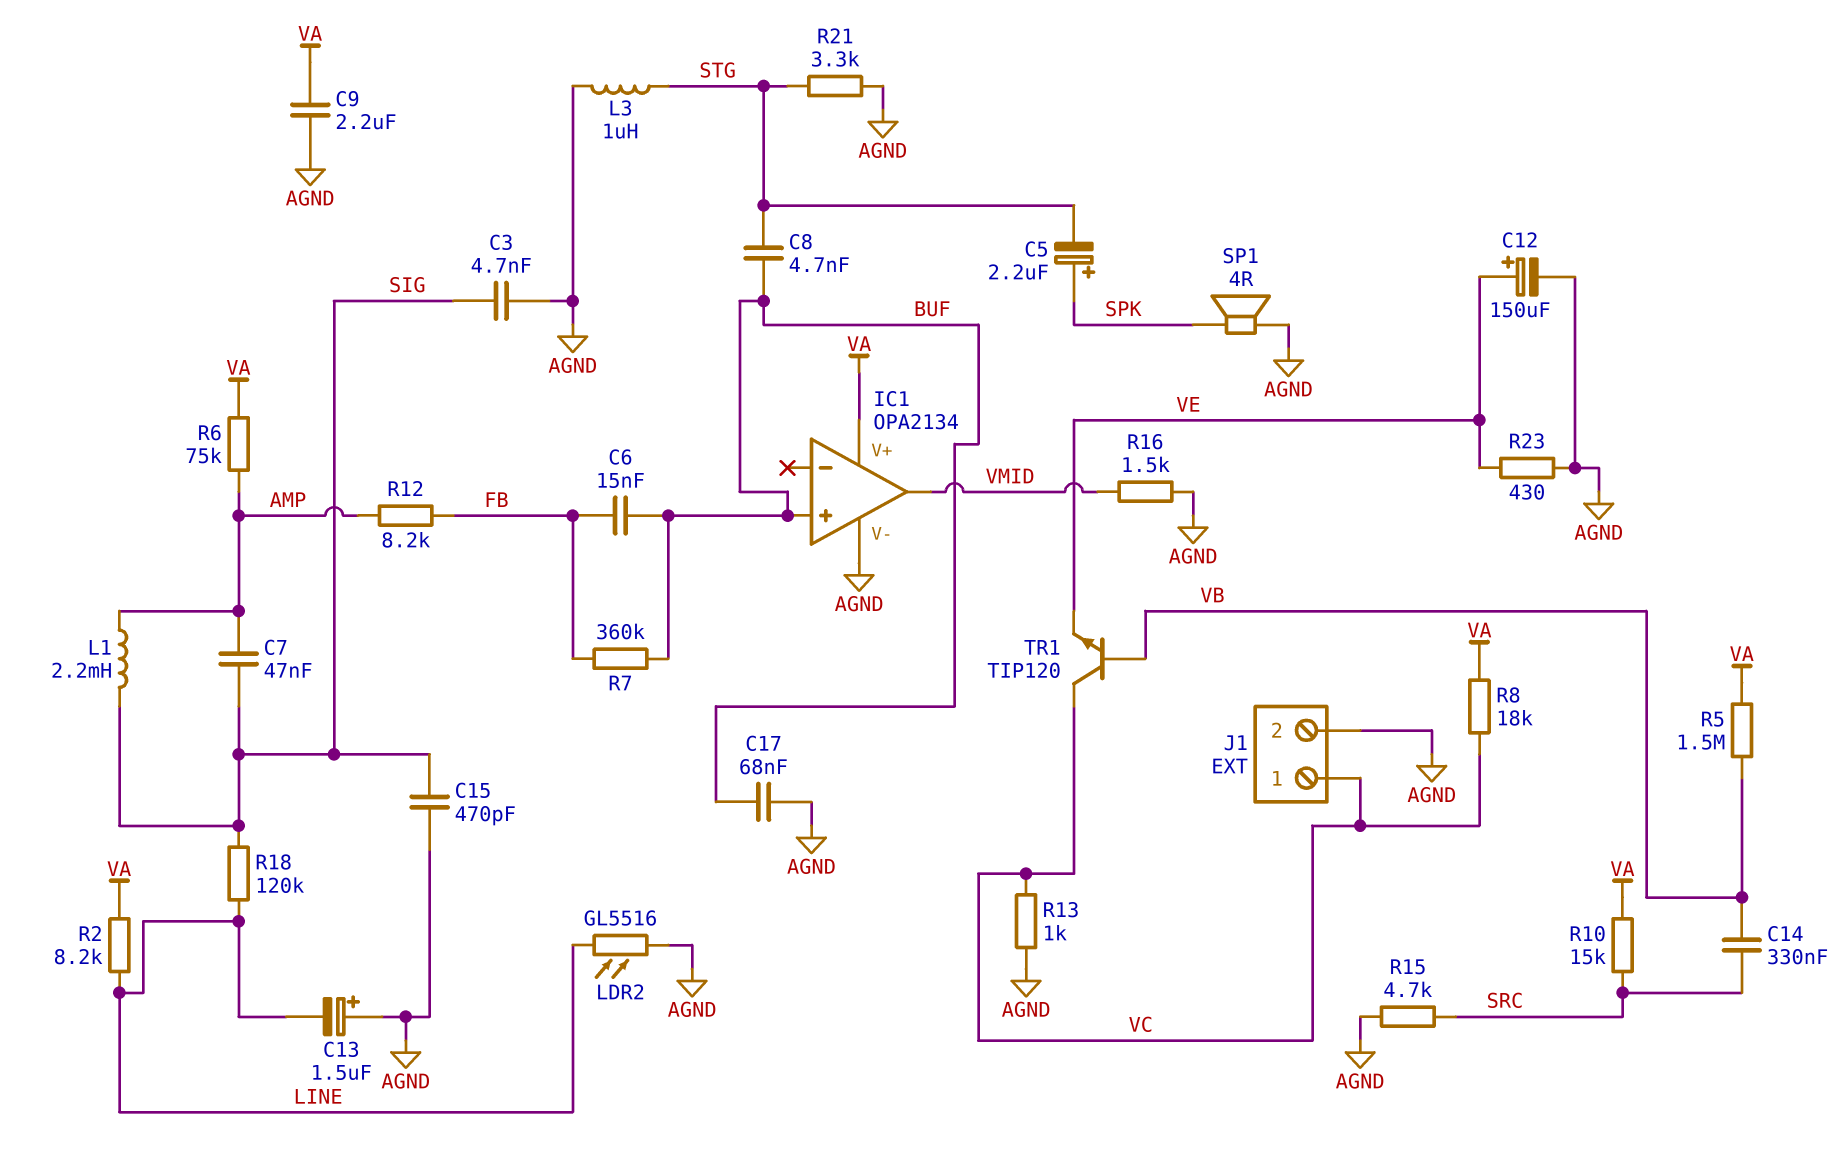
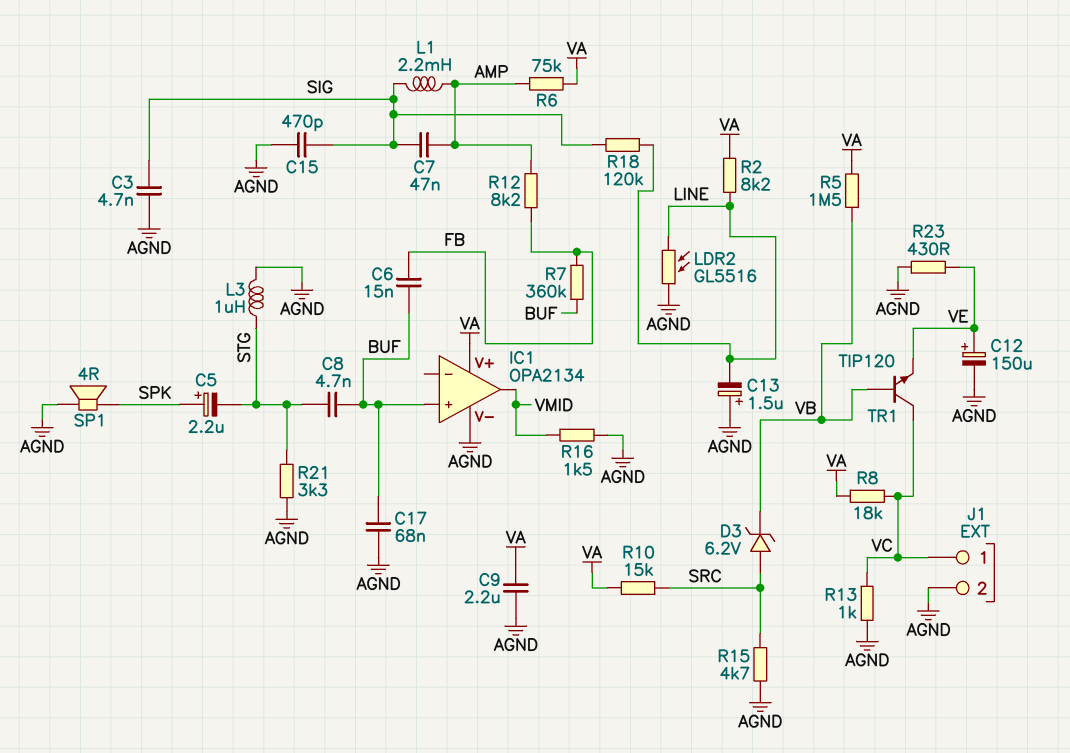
C14: 330nF (SRC, VB) -> none
D3: none -> zener 6.2V (A SRC, K VB)

